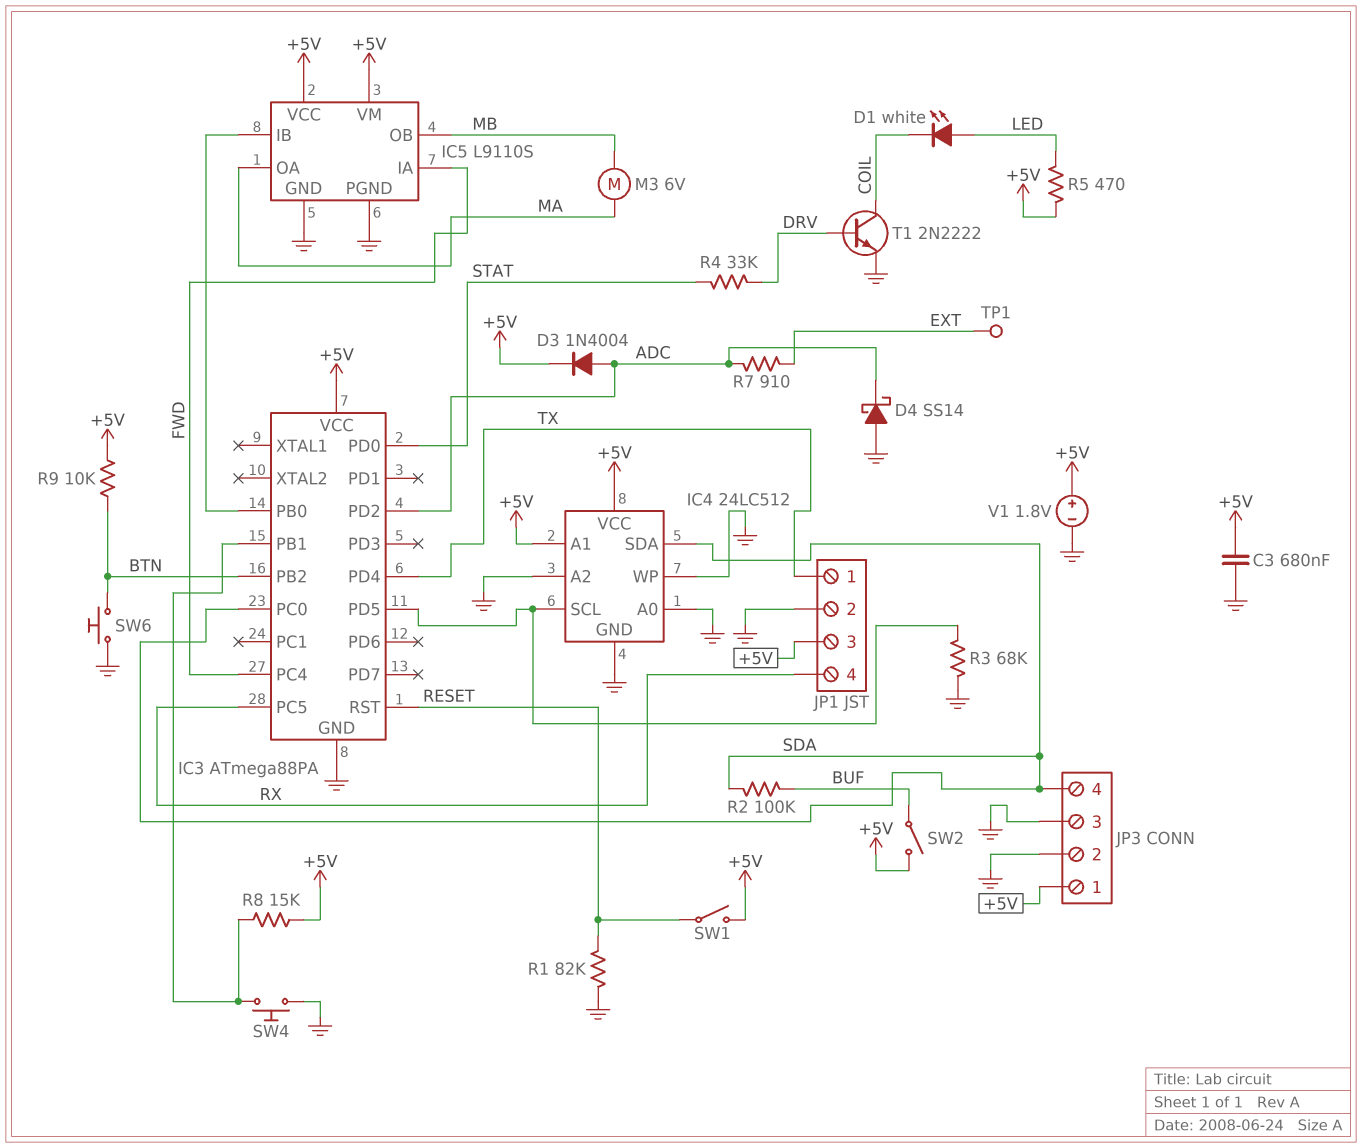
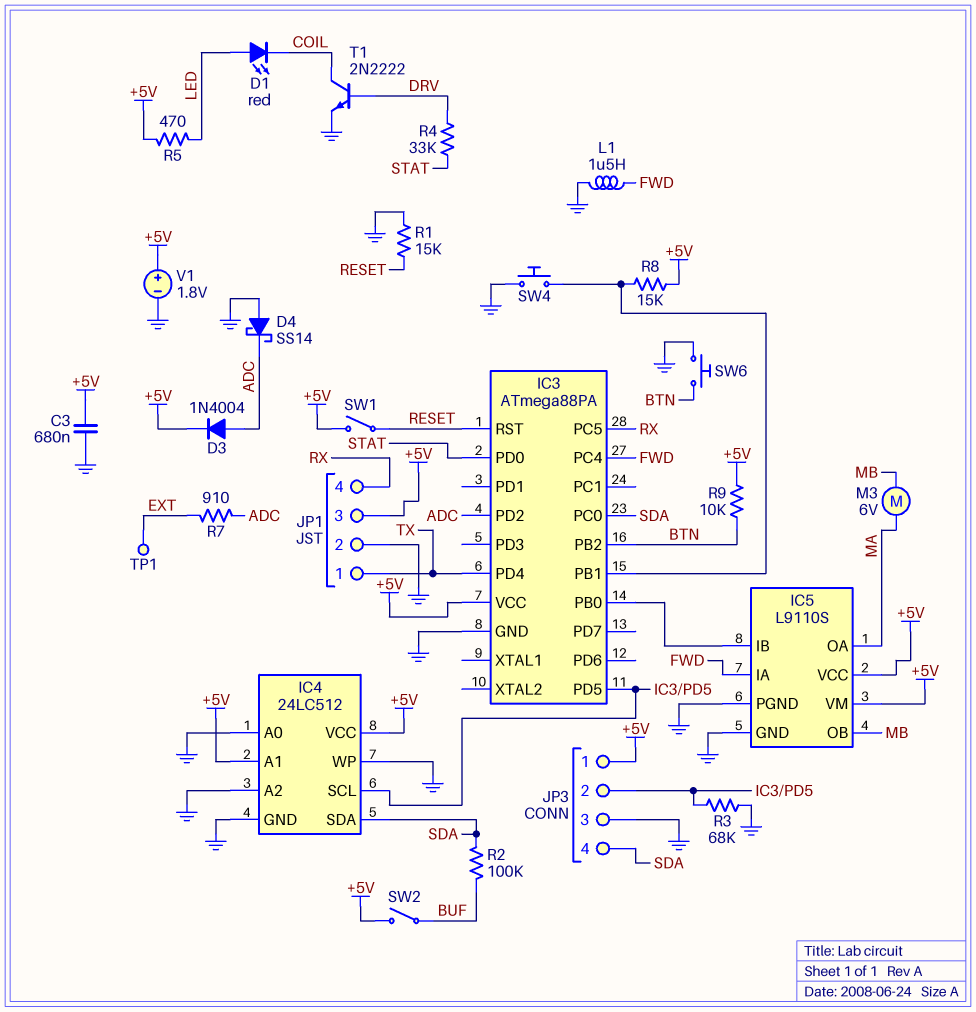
D1: LED white (A LED, K COIL) -> LED red (A LED, K COIL)
JP3 pin 2: GND -> IC3/PD5
L1: none -> 1.5uH (FWD, GND)
R1: 82k (GND, RESET) -> 15k (GND, RESET)

